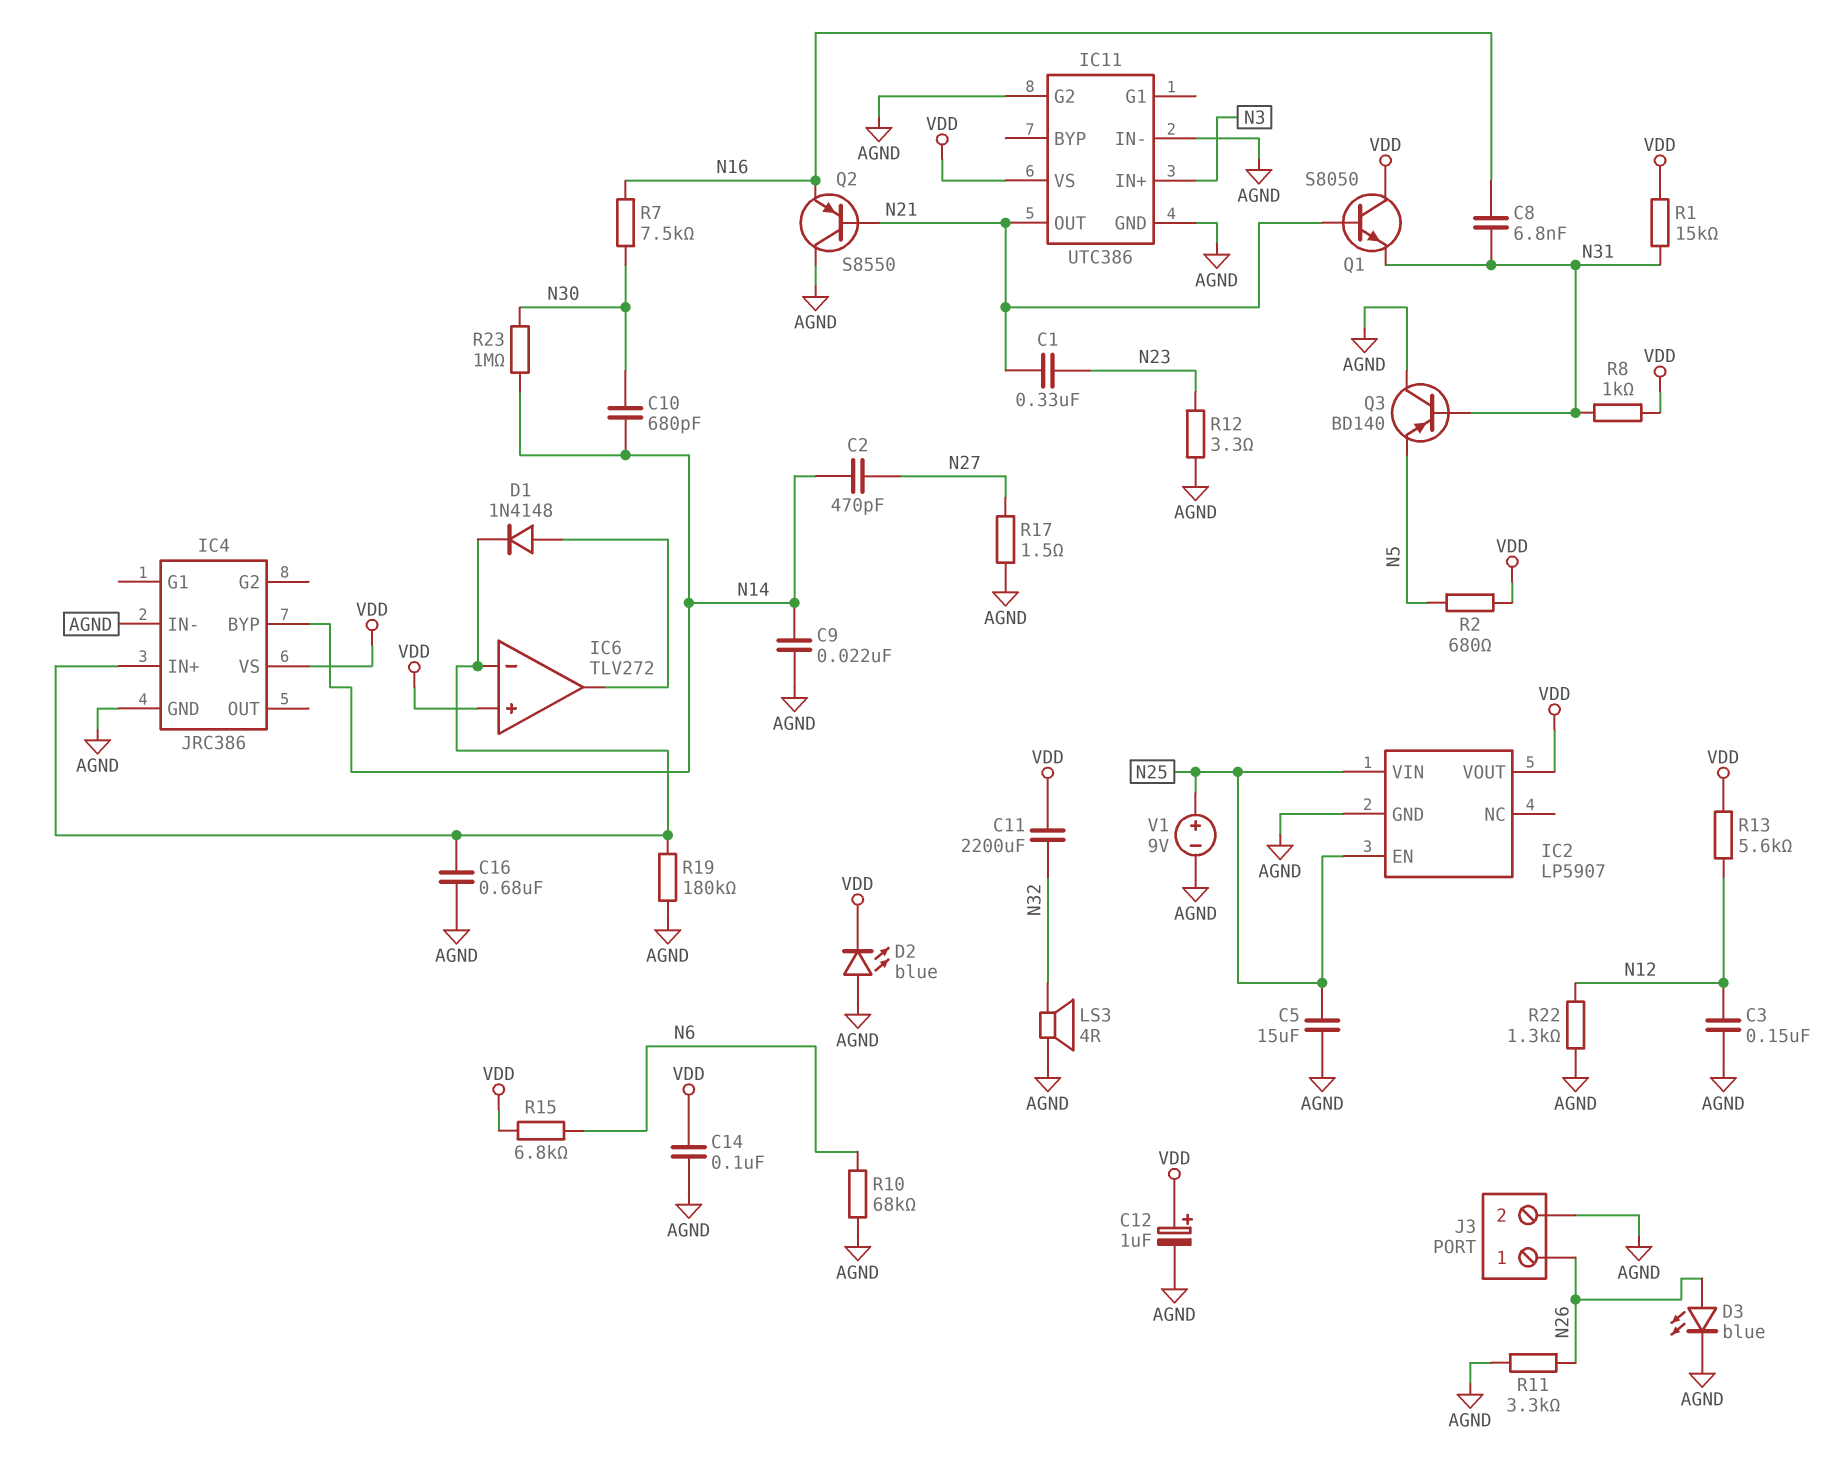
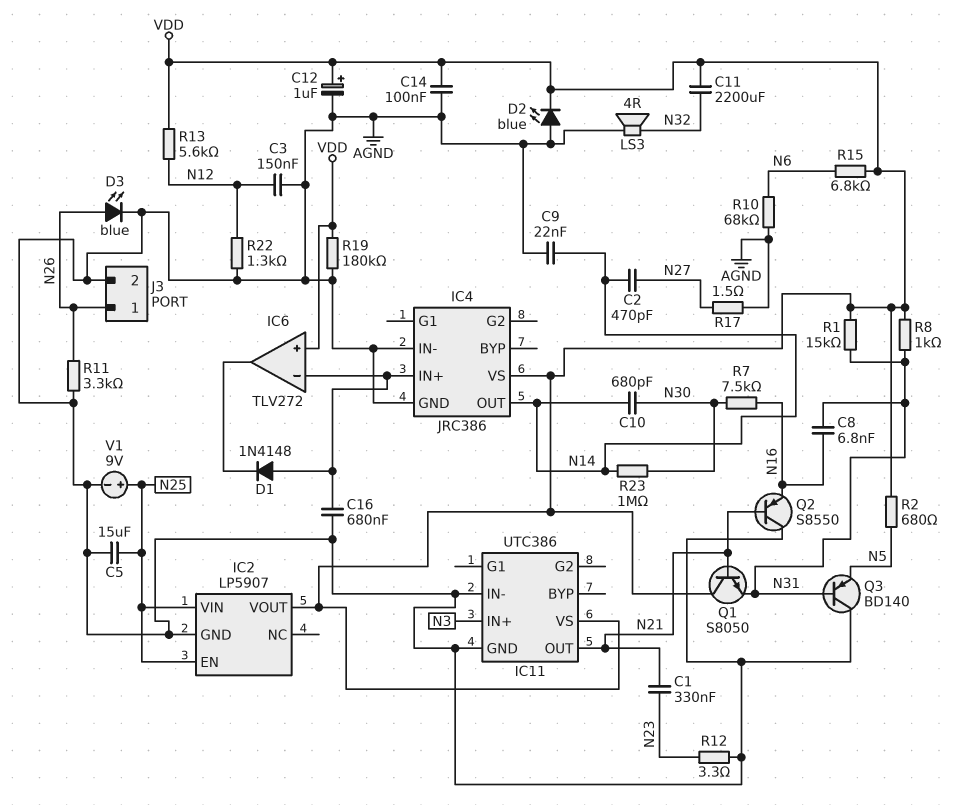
D1: diode 1N4148 (A IC6/out, K IC4/IN+) -> diode 1N4148 (A IC4/IN+, K IC6/out)
IC4 pin BYP: N14 -> none
IC4 pin OUT: none -> N14
IC11 pin G2: AGND -> none
R19: 180k (AGND, IC4/IN+) -> 180k (AGND, VDD)

